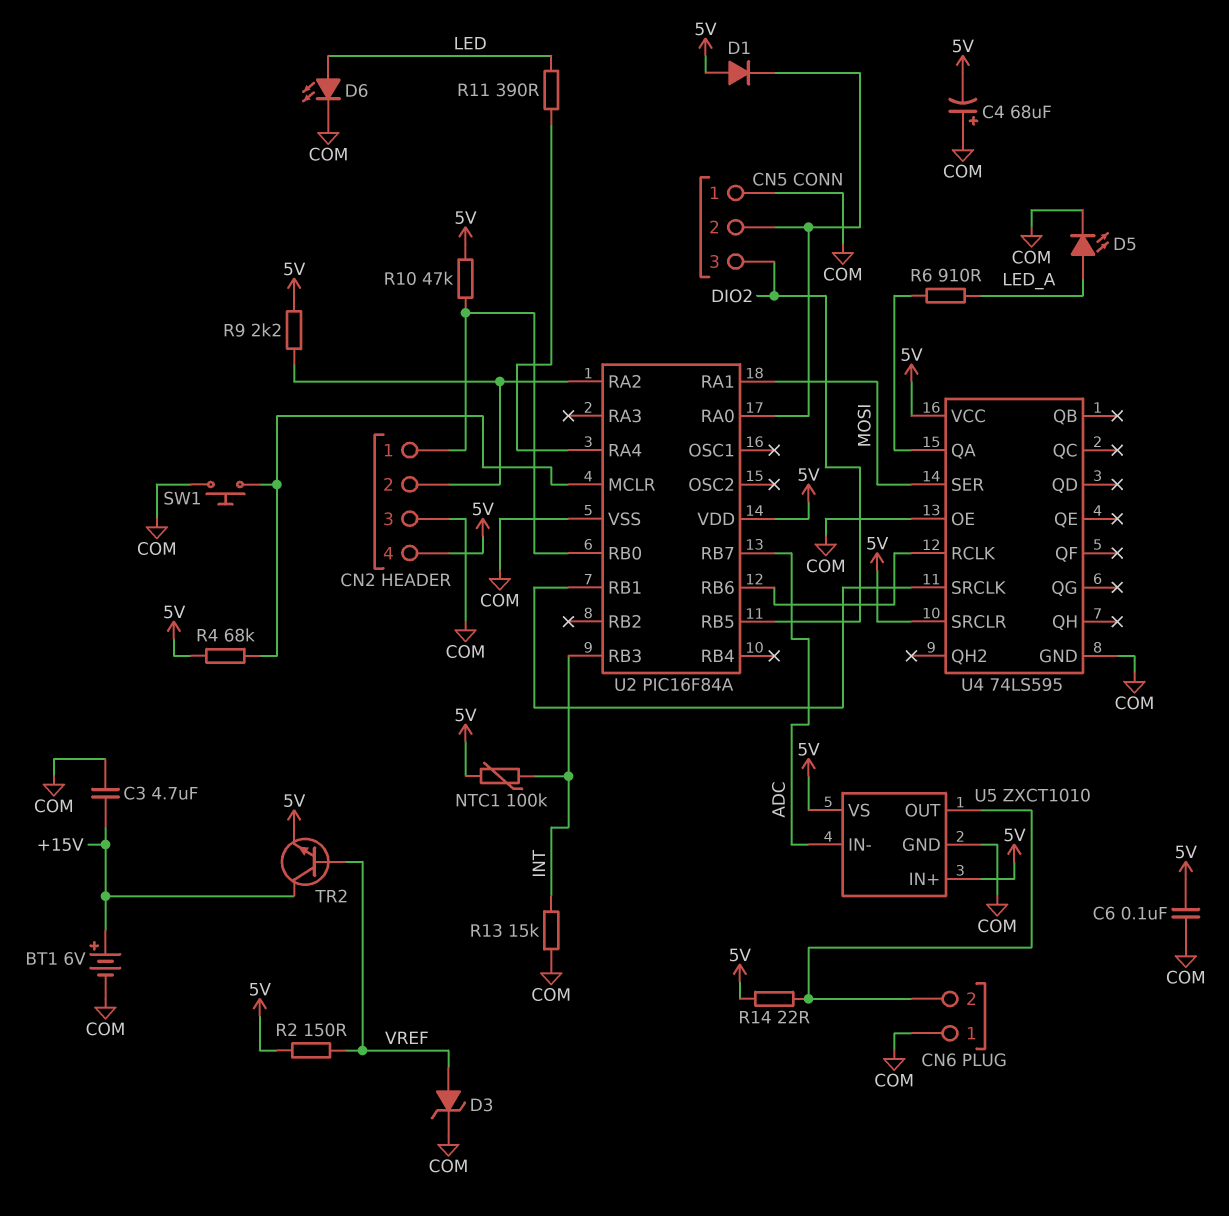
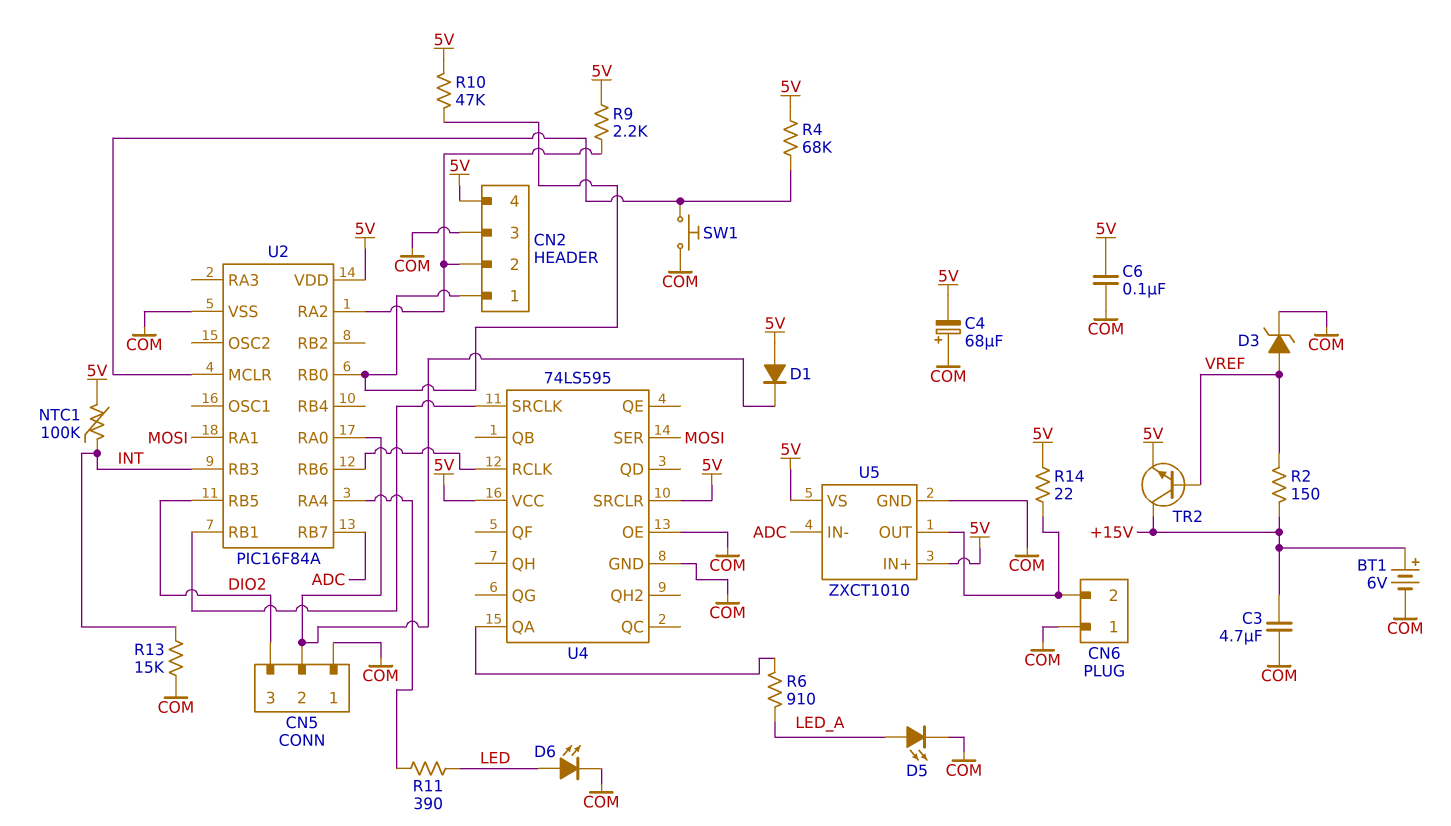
R2: 150 (5V, VREF) -> 150 (+15V, VREF)

